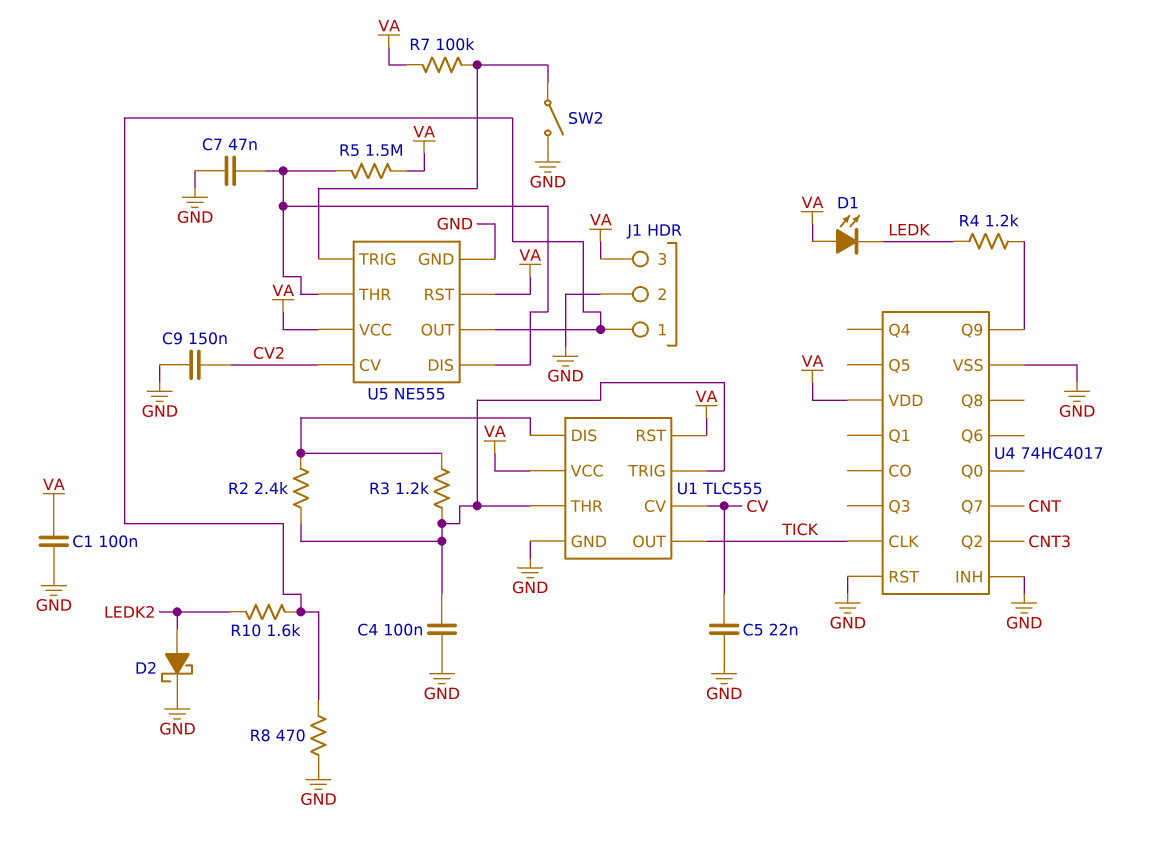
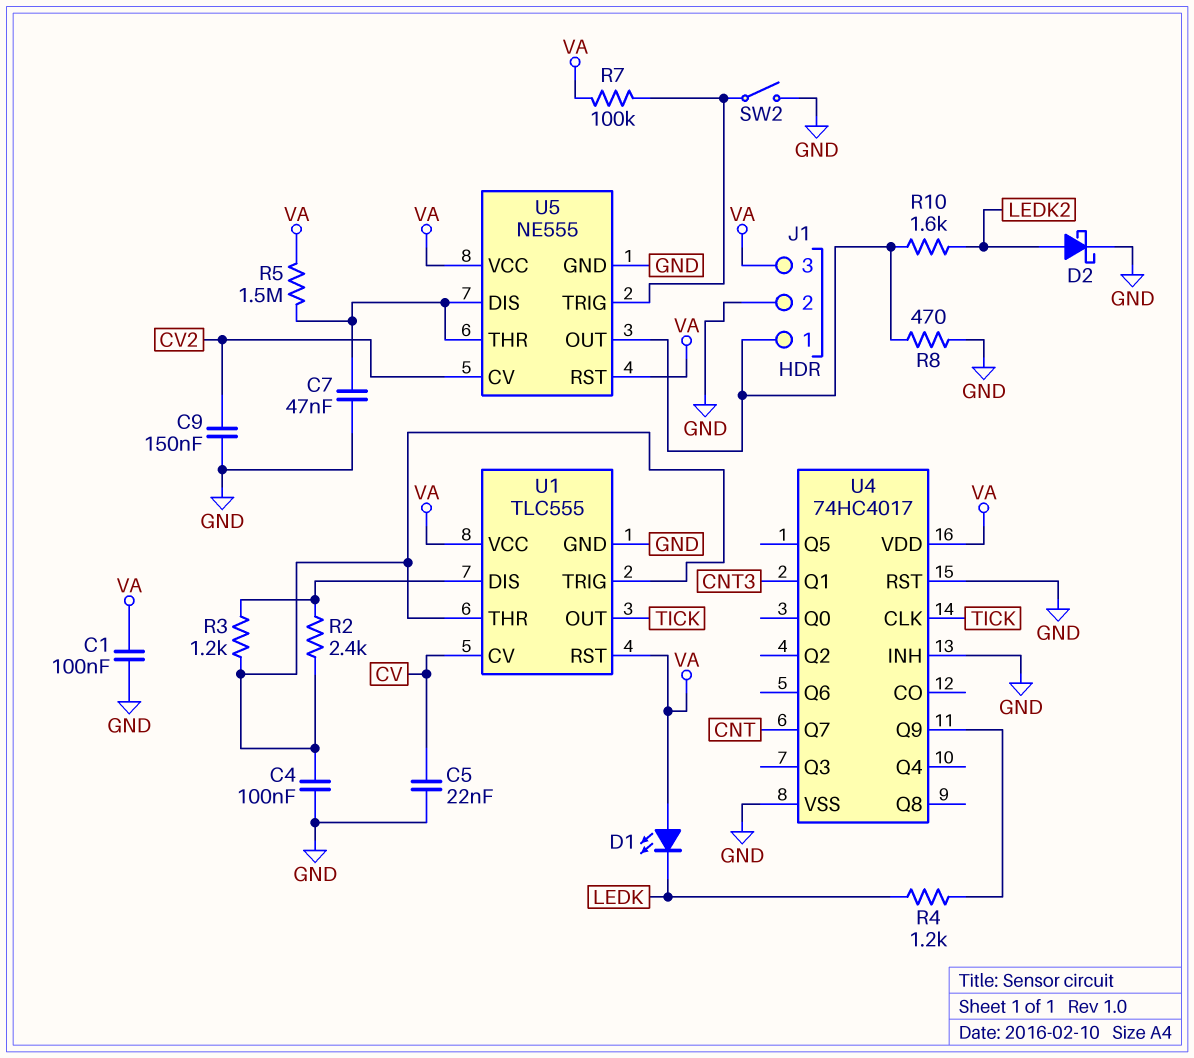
U4 pin Q1: none -> CNT3
U4 pin Q2: CNT3 -> none

